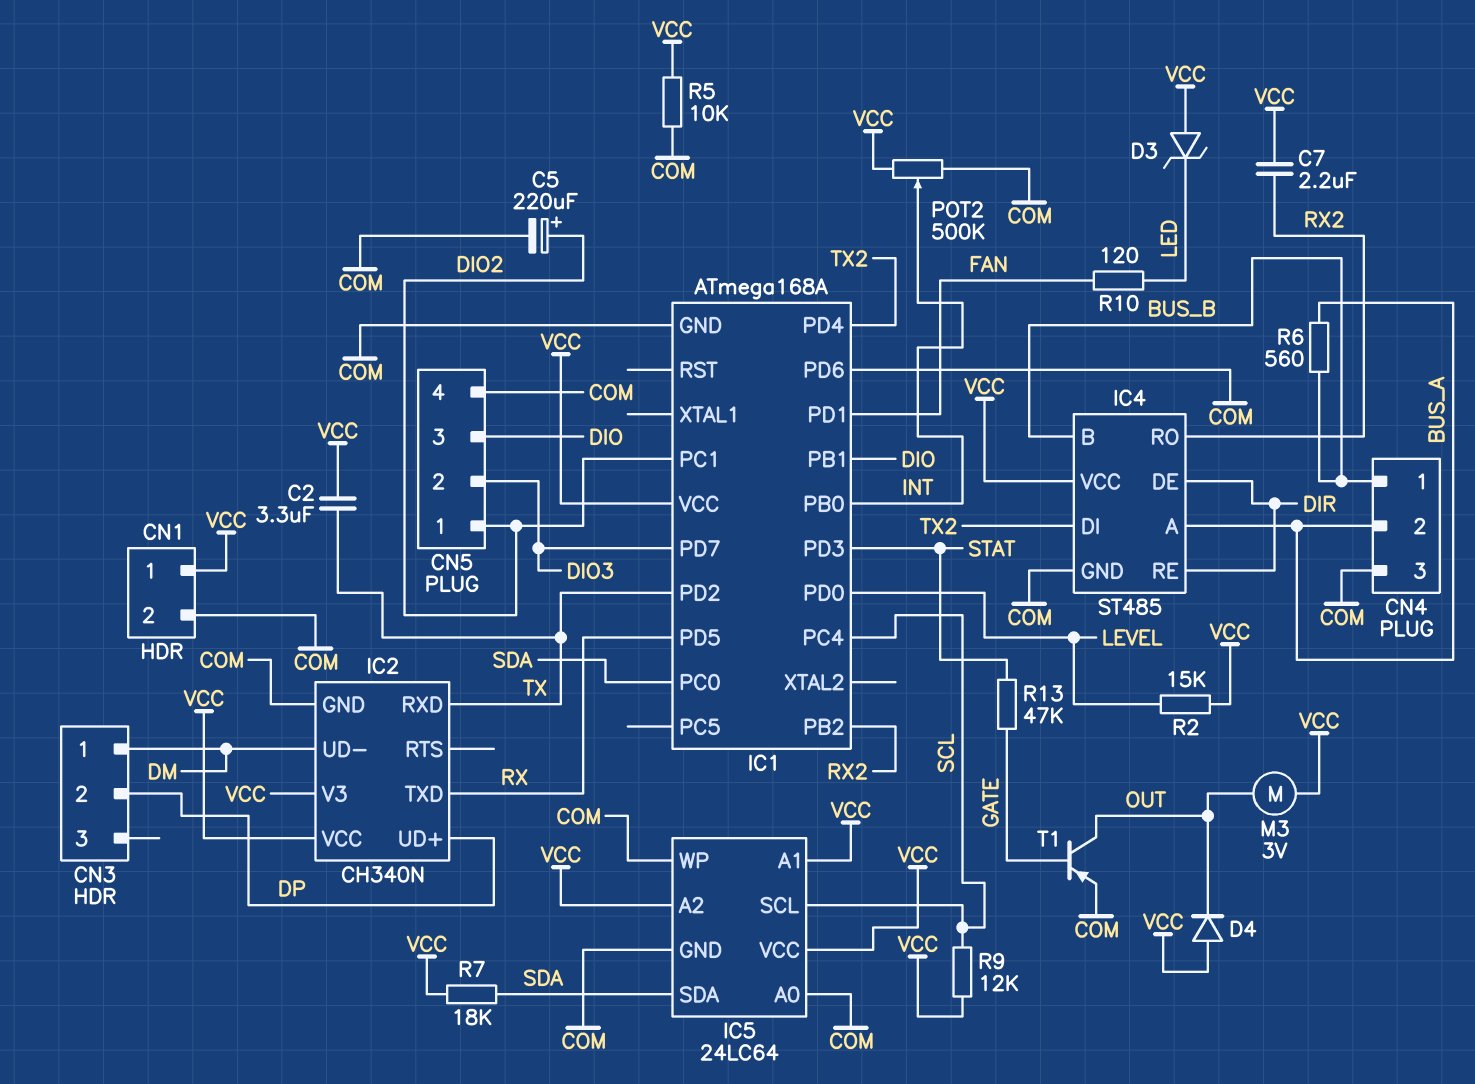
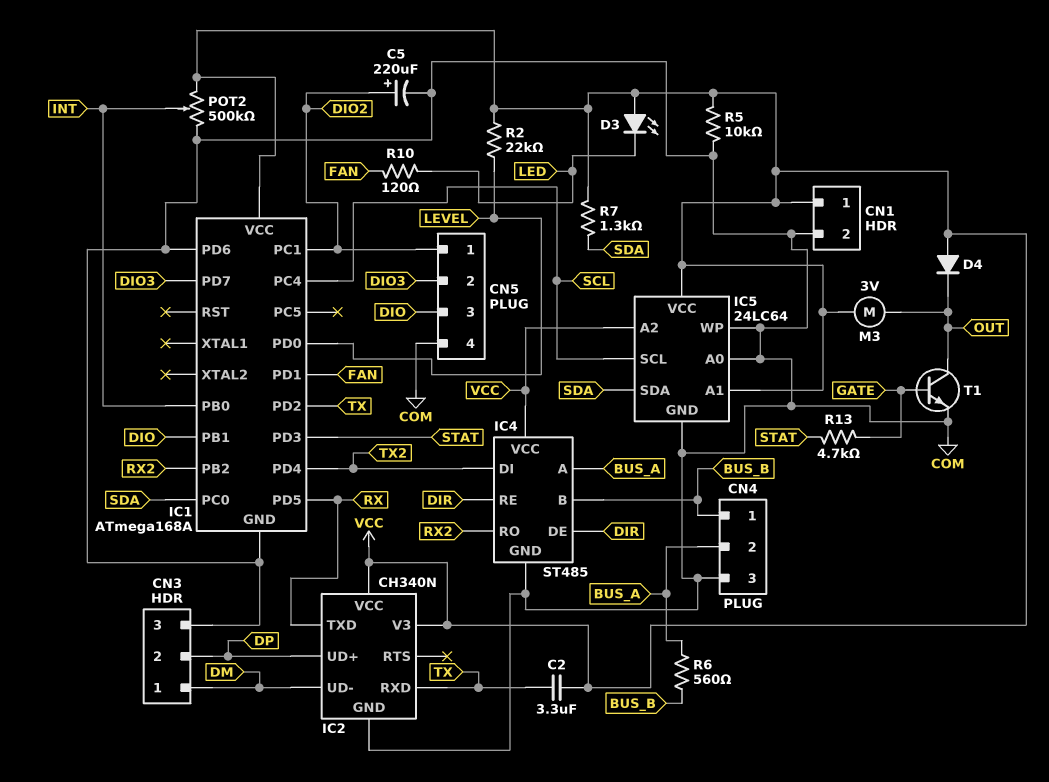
C7: 2.2uF (RX2, VCC) -> none
CN3 pin 3: none -> COM
D3: zener (A VCC, K LED) -> LED (A VCC, K LED)
R2: 15k (LEVEL, VCC) -> 22k (LEVEL, VCC)
R7: 18k (SDA, VCC) -> 1.3k (SDA, VCC)
R9: 12k (SCL, VCC) -> none
R13: 47k (GATE, STAT) -> 4.7k (GATE, STAT)
T1: PNP (B GATE, C OUT, E COM) -> NPN (B GATE, C OUT, E COM)

